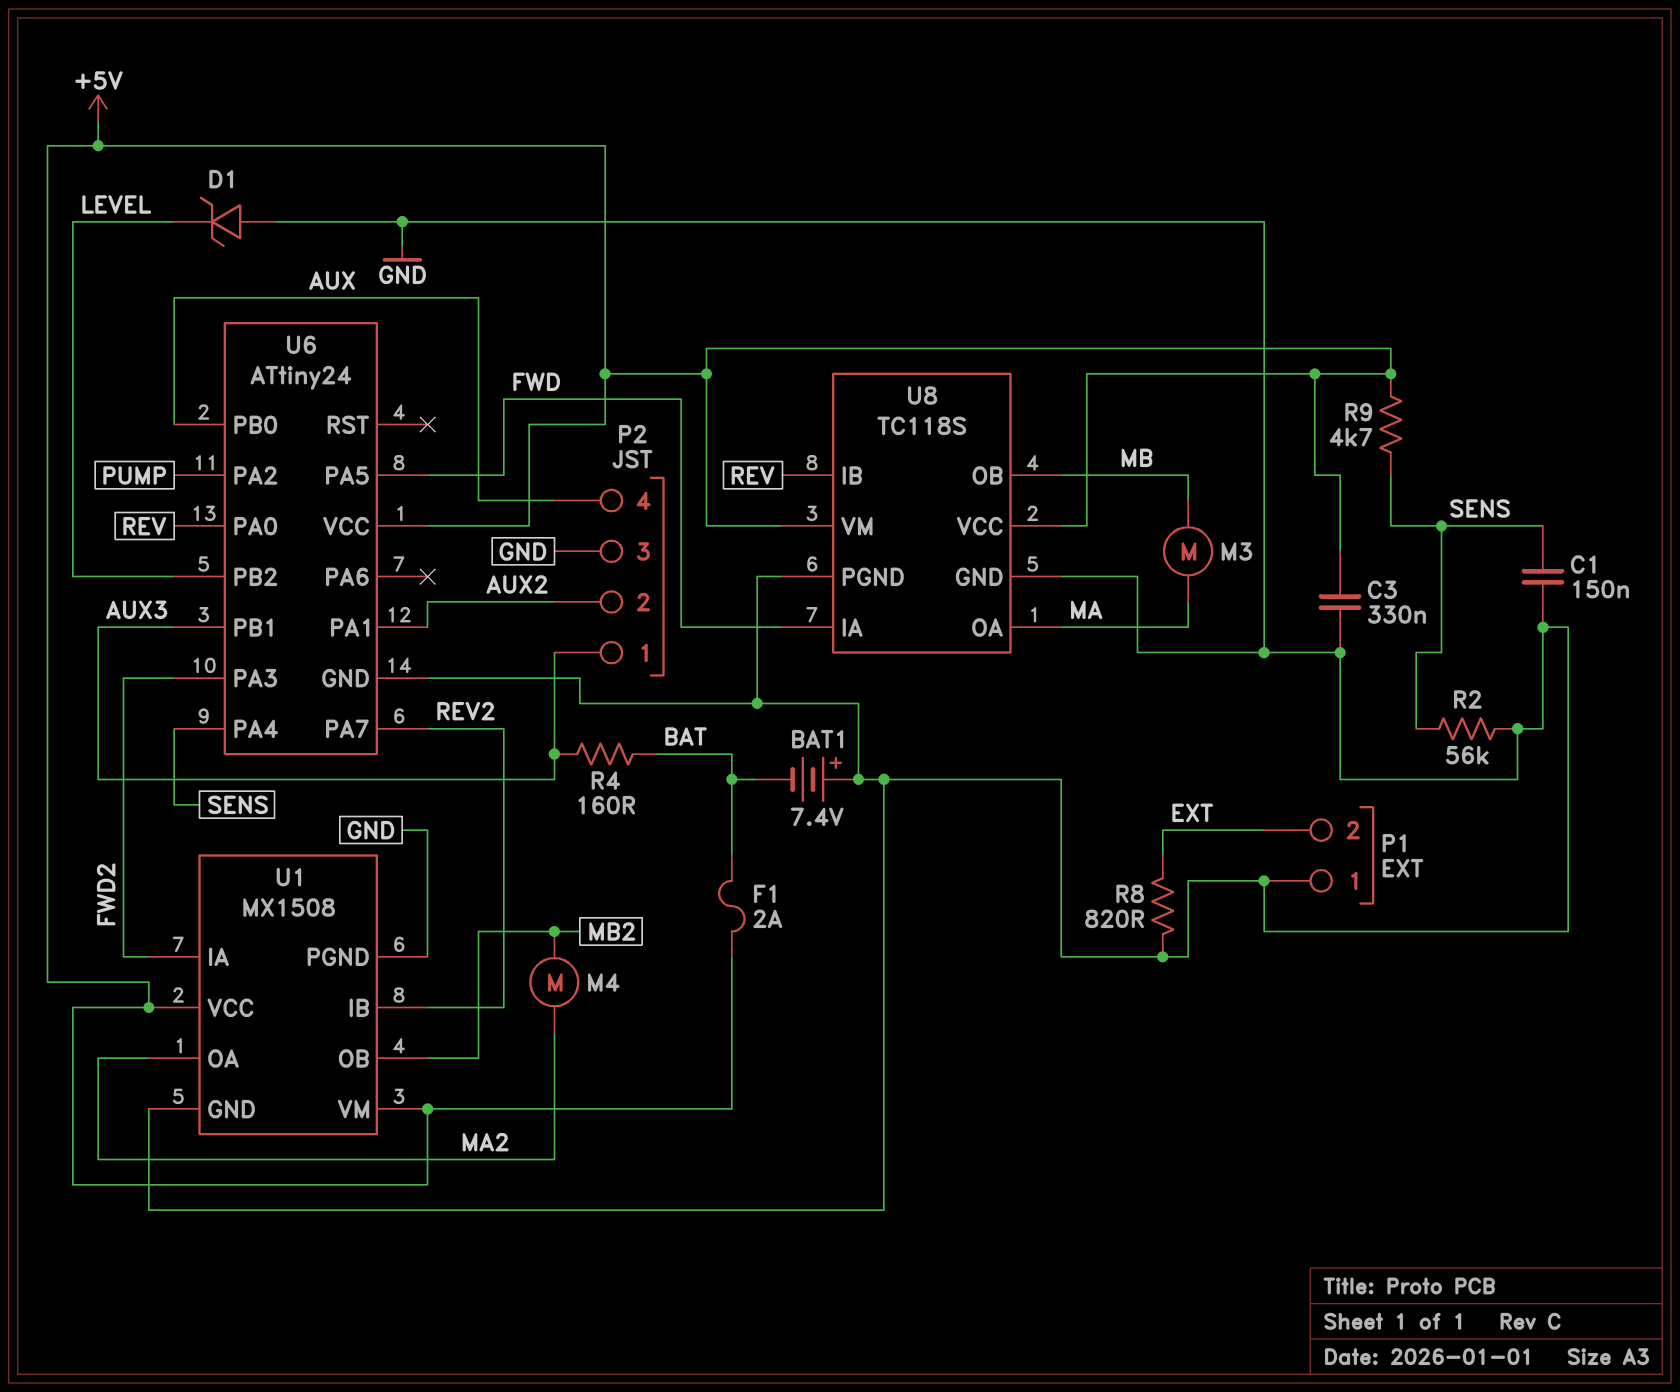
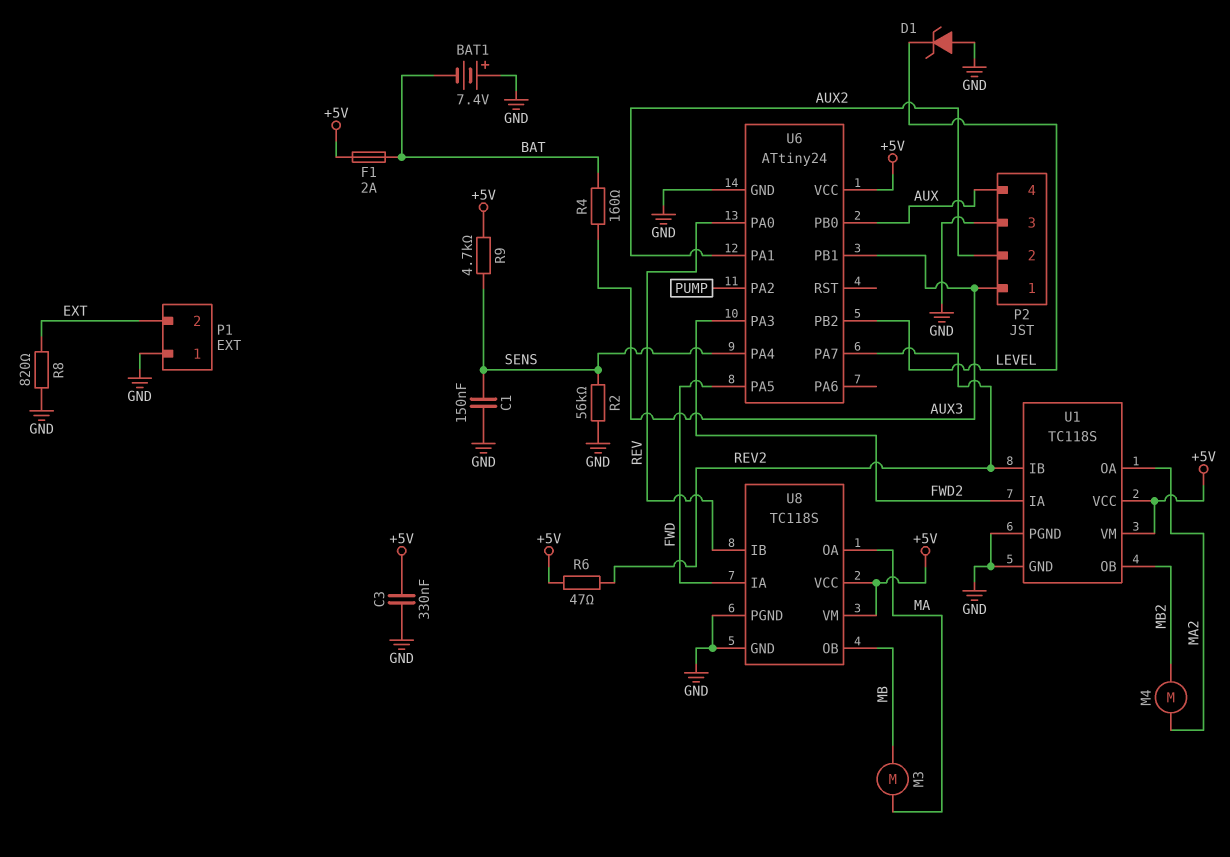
R6: none -> 47 (+5V, REV2)
U1: MX1508 -> TC118S

